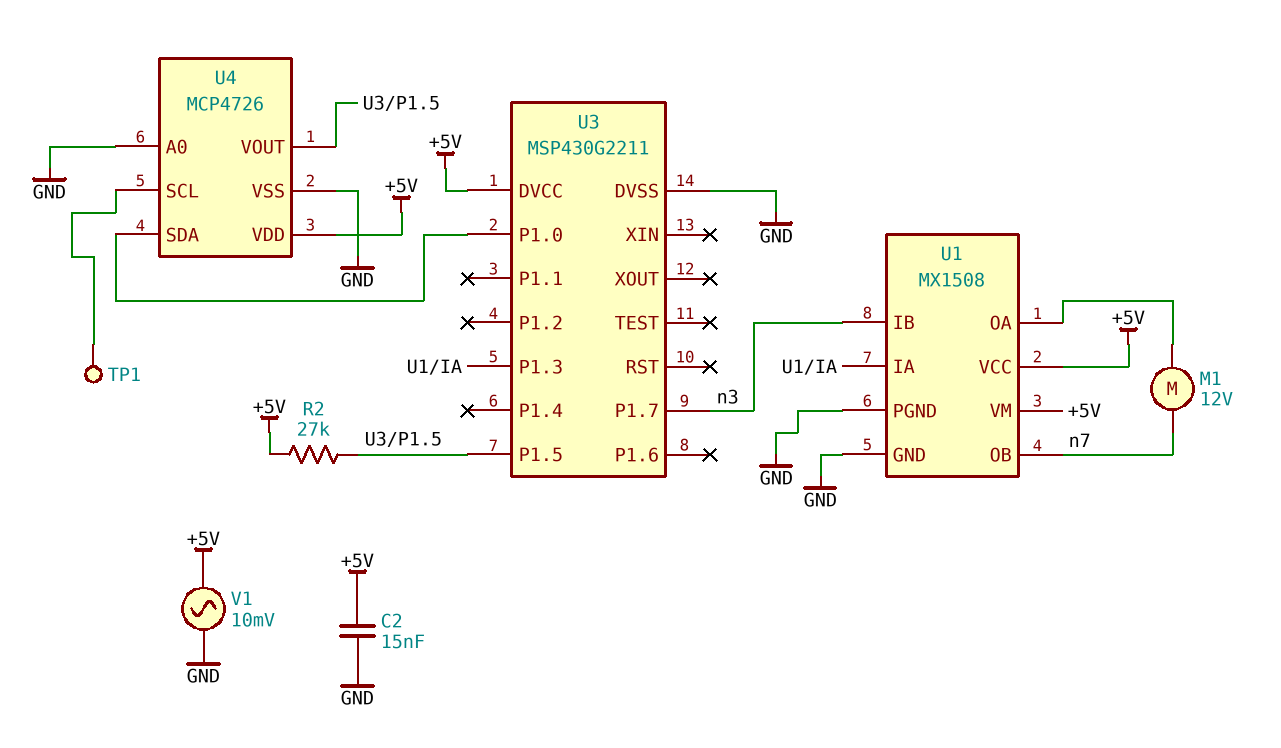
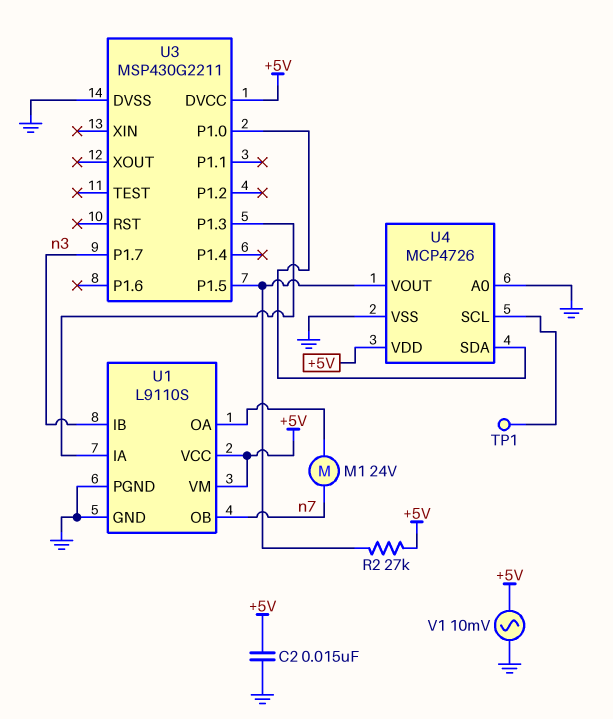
M1: motor 12V (U1/OA, n7) -> motor 24V (U1/OA, n7)
U1: MX1508 -> L9110S

